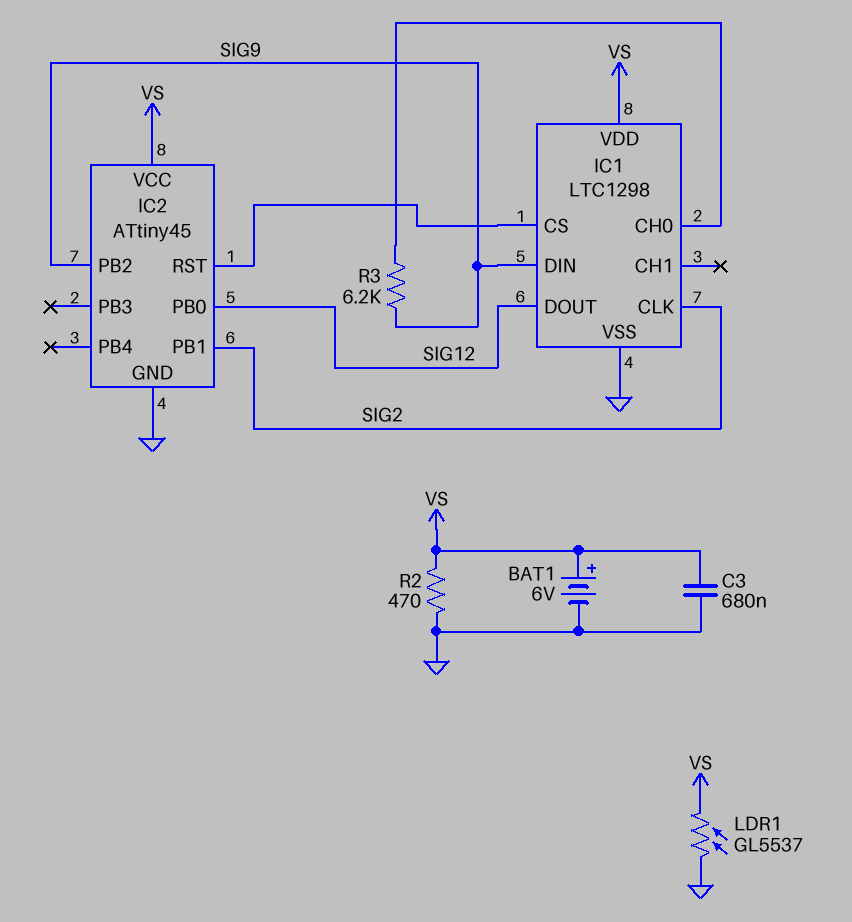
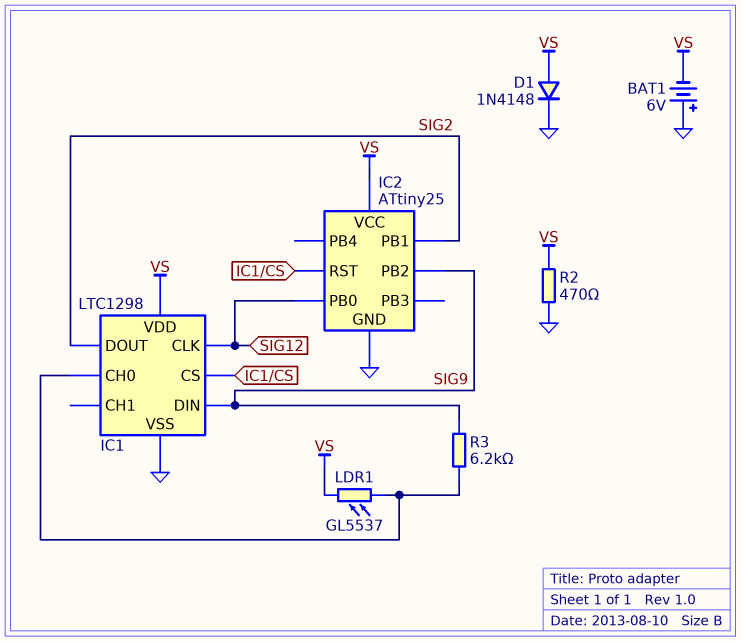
BAT1: 6V (plus VS, minus GND) -> 6V (plus GND, minus VS)
C3: 680nF (GND, VS) -> none
D1: none -> diode 1N4148 (A VS, K GND)
IC1 pin CLK: SIG2 -> SIG12
IC1 pin DOUT: SIG12 -> SIG2
IC2: ATtiny45 -> ATtiny25
LDR1: GL5537 (GND, VS) -> GL5537 (IC1/CH0, VS)

